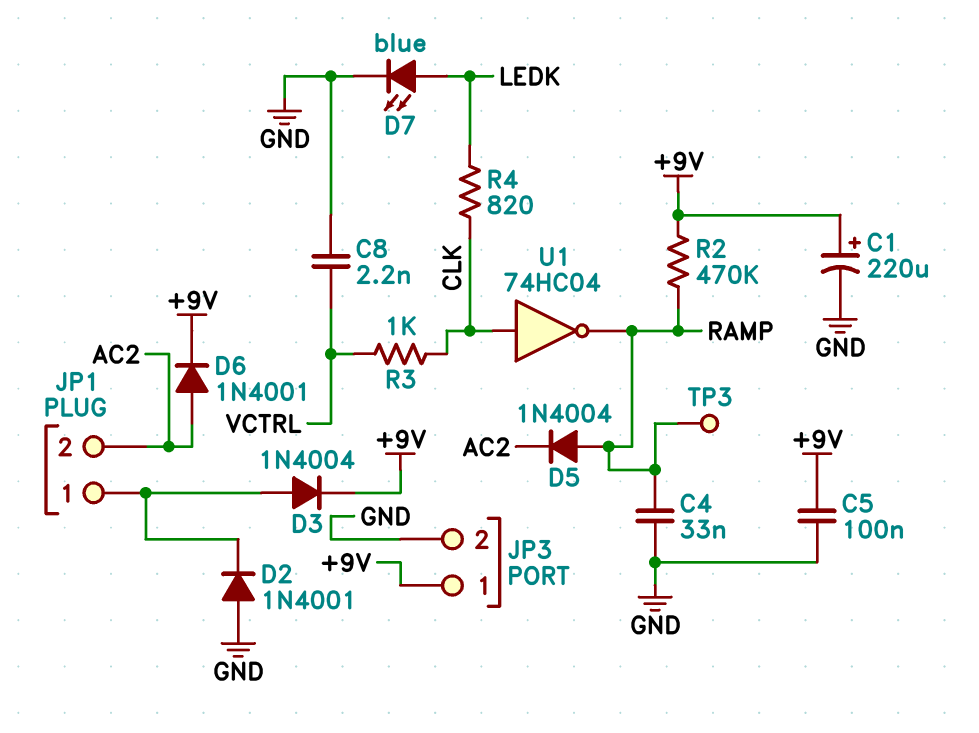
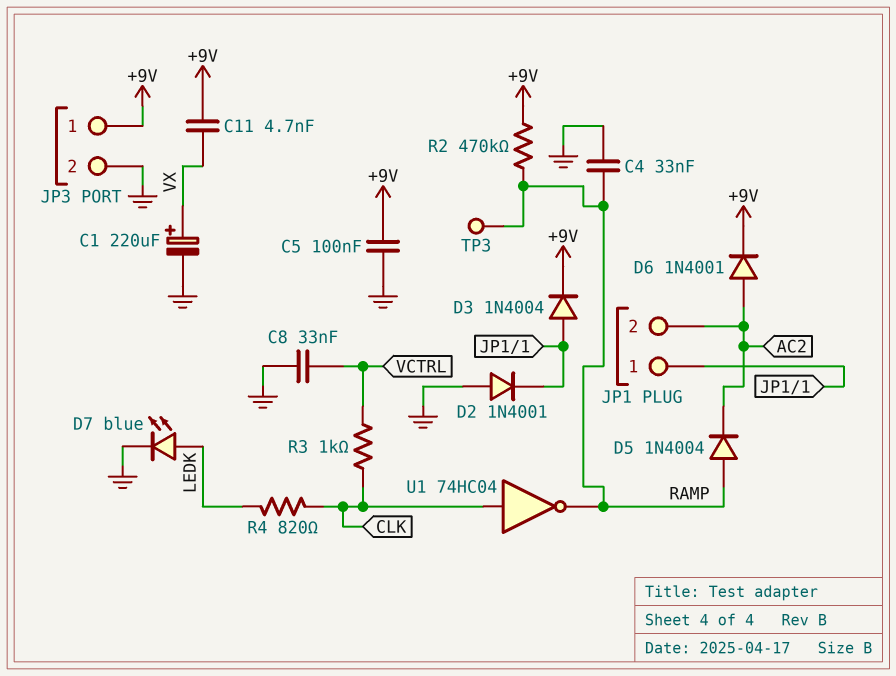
C1: 220uF (plus +9V, minus GND) -> 220uF (plus VX, minus GND)
C8: 2.2nF (GND, VCTRL) -> 33nF (GND, VCTRL)
C11: none -> 4.7nF (+9V, VX)

